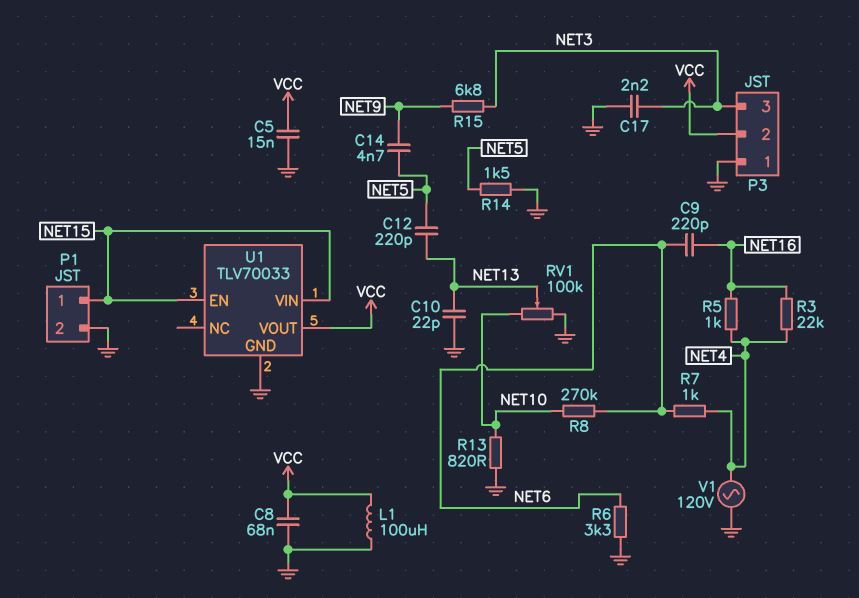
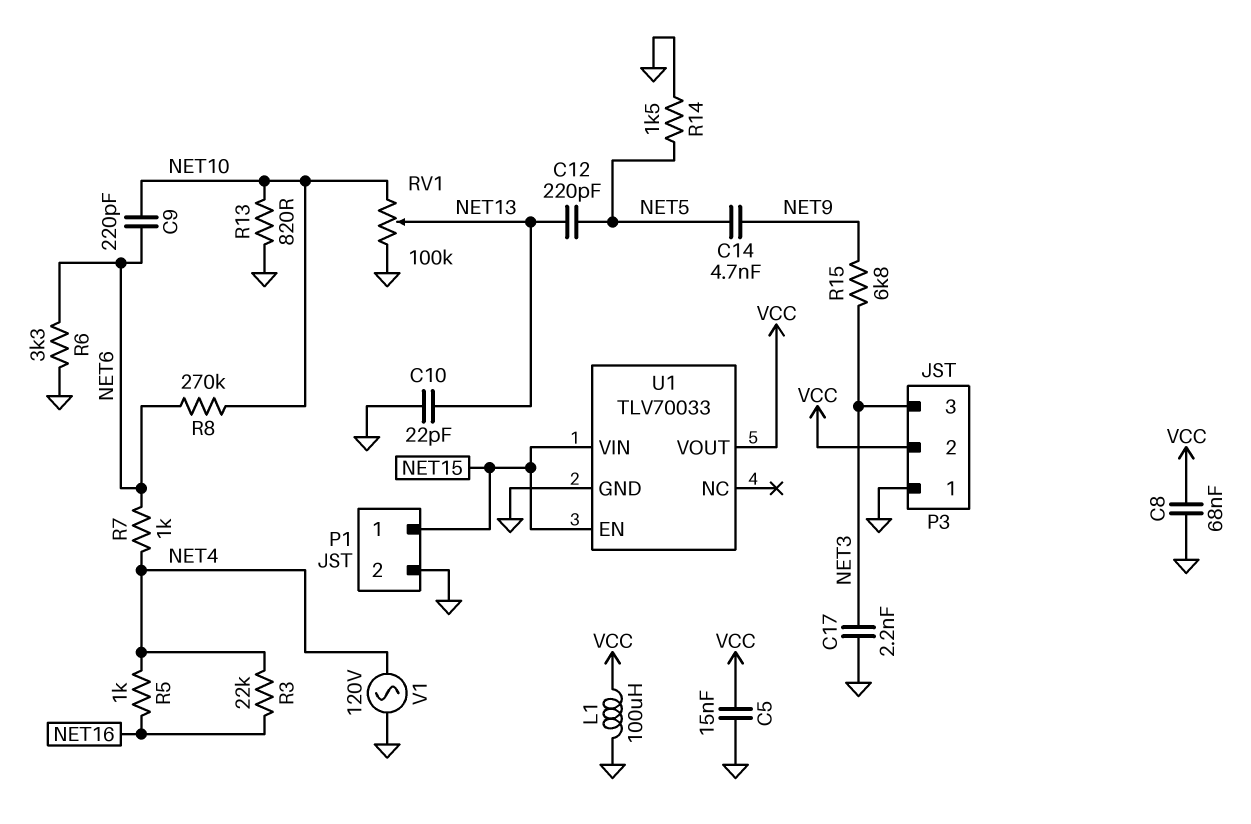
C9: 220pF (NET6, NET16) -> 220pF (NET6, NET10)

